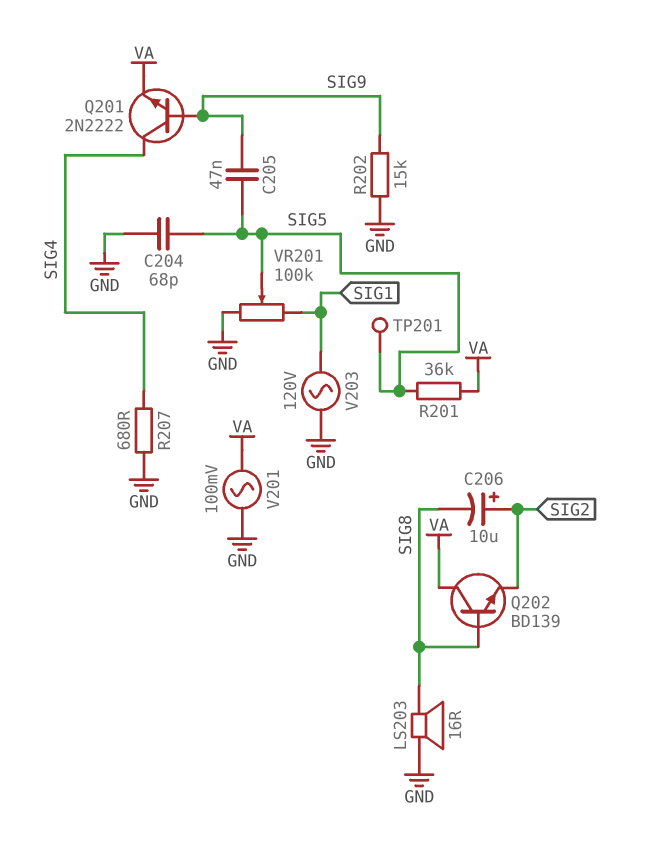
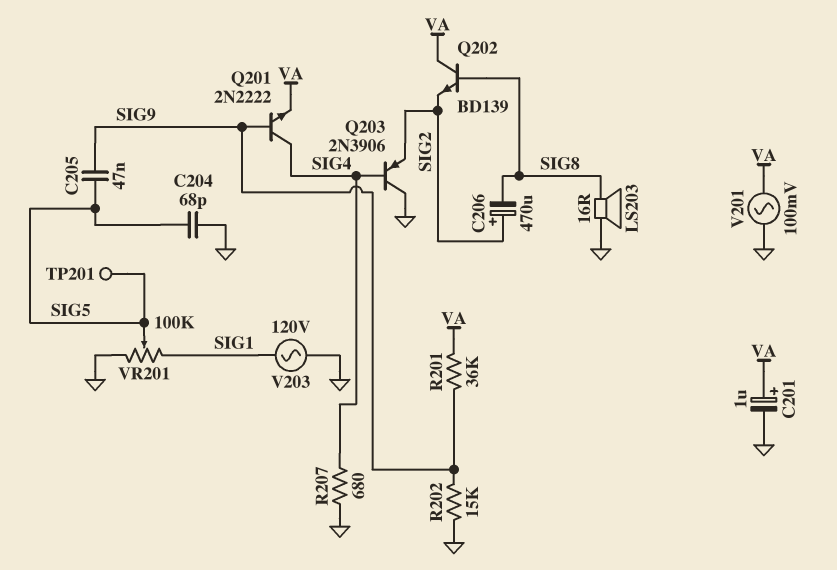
C201: none -> 1uF (plus VA, minus GND)
C206: 10uF (plus SIG2, minus SIG8) -> 470uF (plus SIG2, minus SIG8)
Q203: none -> PNP 2N3906 (B SIG4, C GND, E SIG2)
R201: 36k (SIG5, VA) -> 36k (SIG9, VA)

